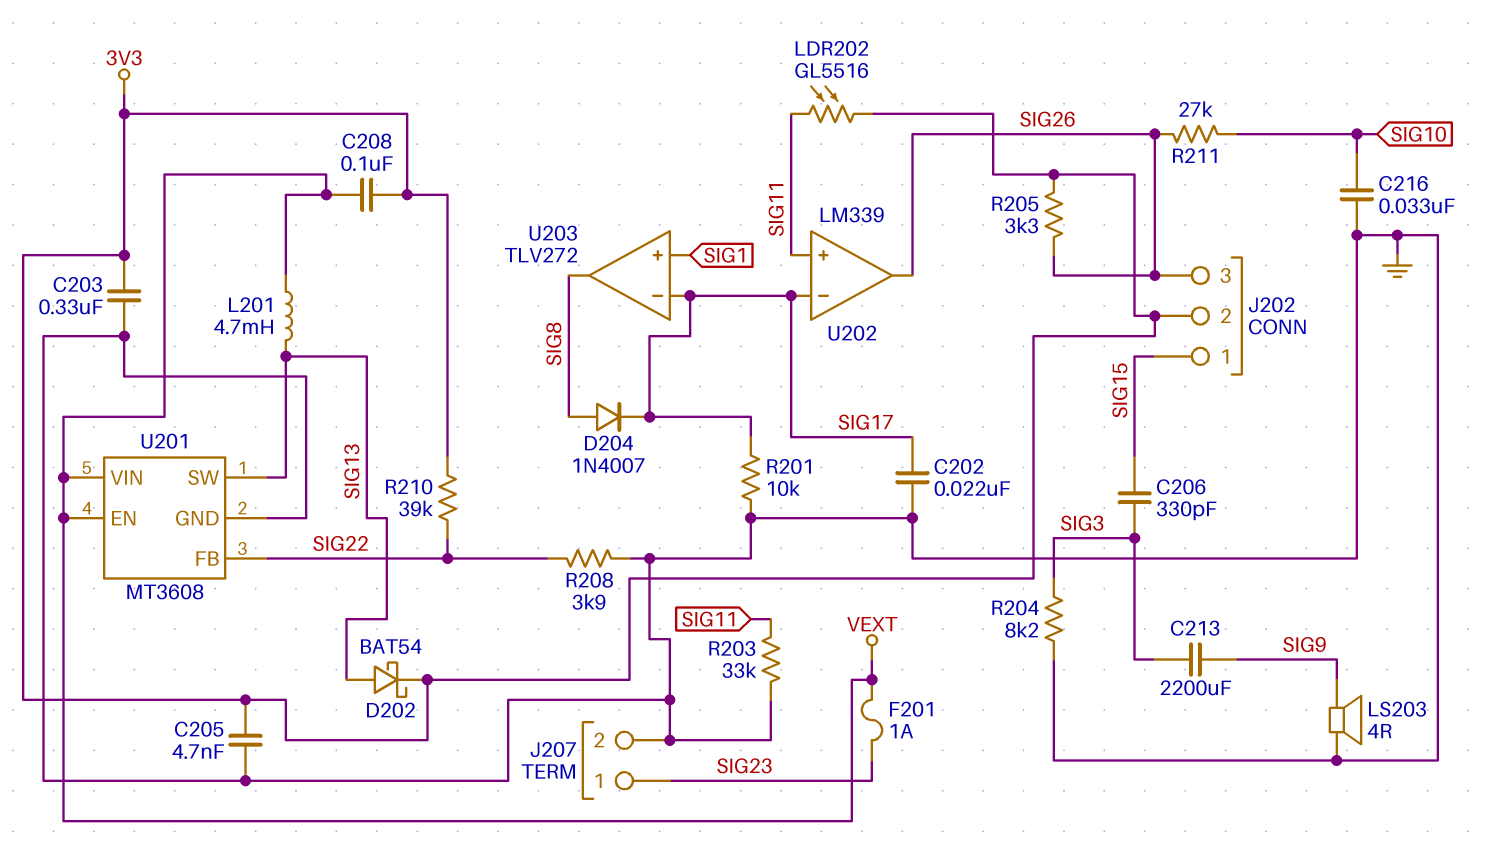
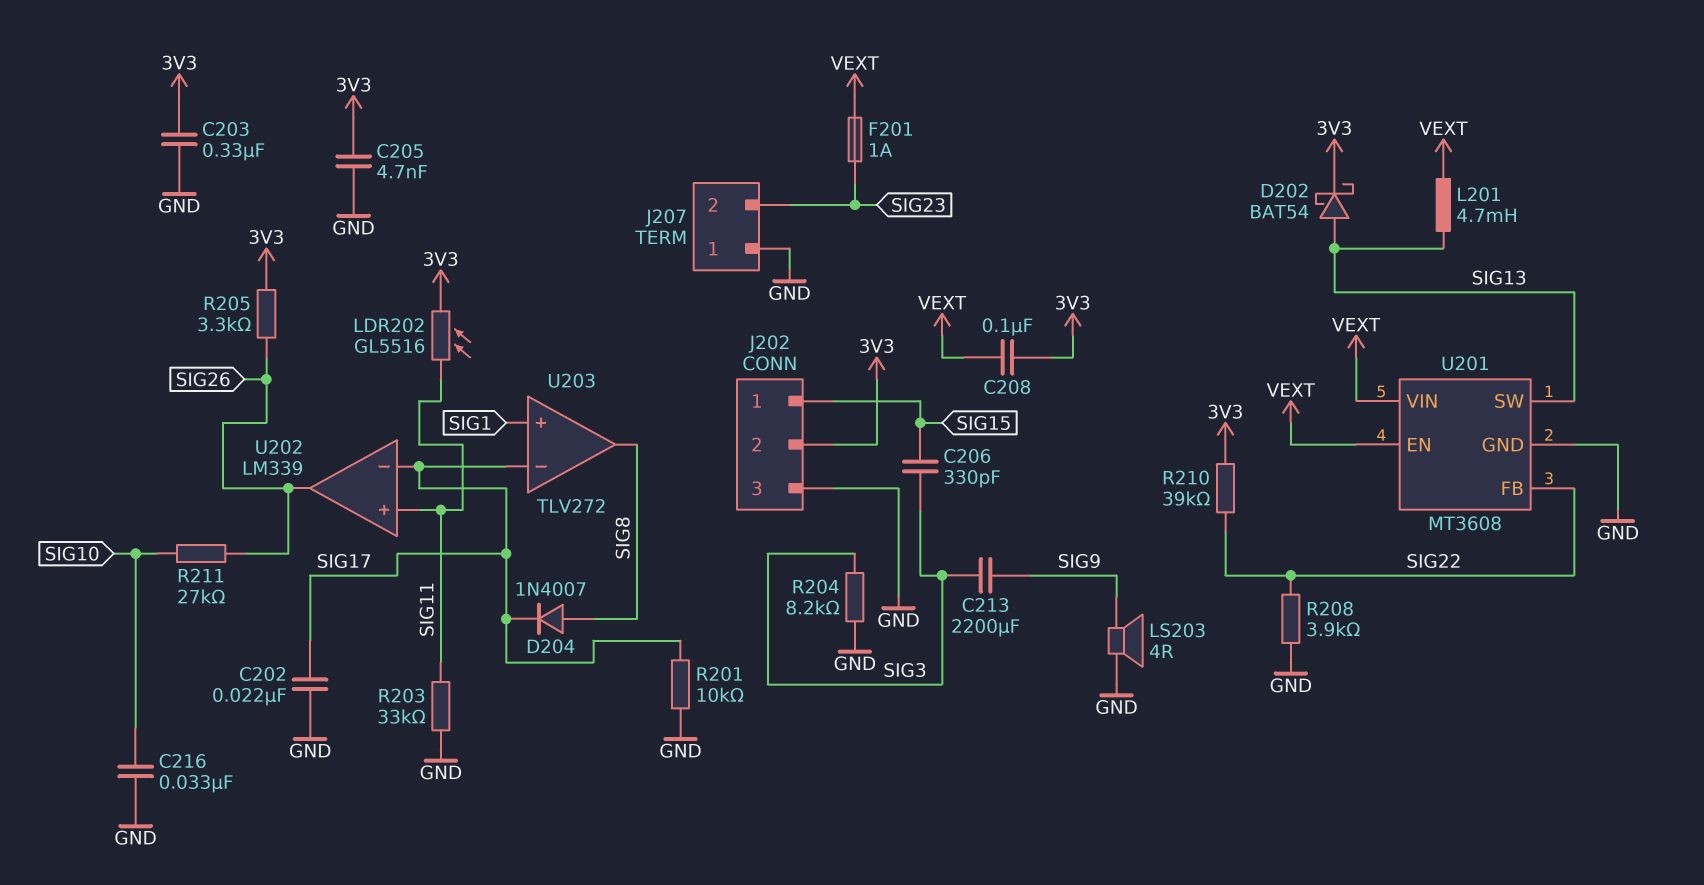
J202 pin 3: SIG26 -> GND
J207 pin 1: SIG23 -> GND
J207 pin 2: GND -> SIG23

